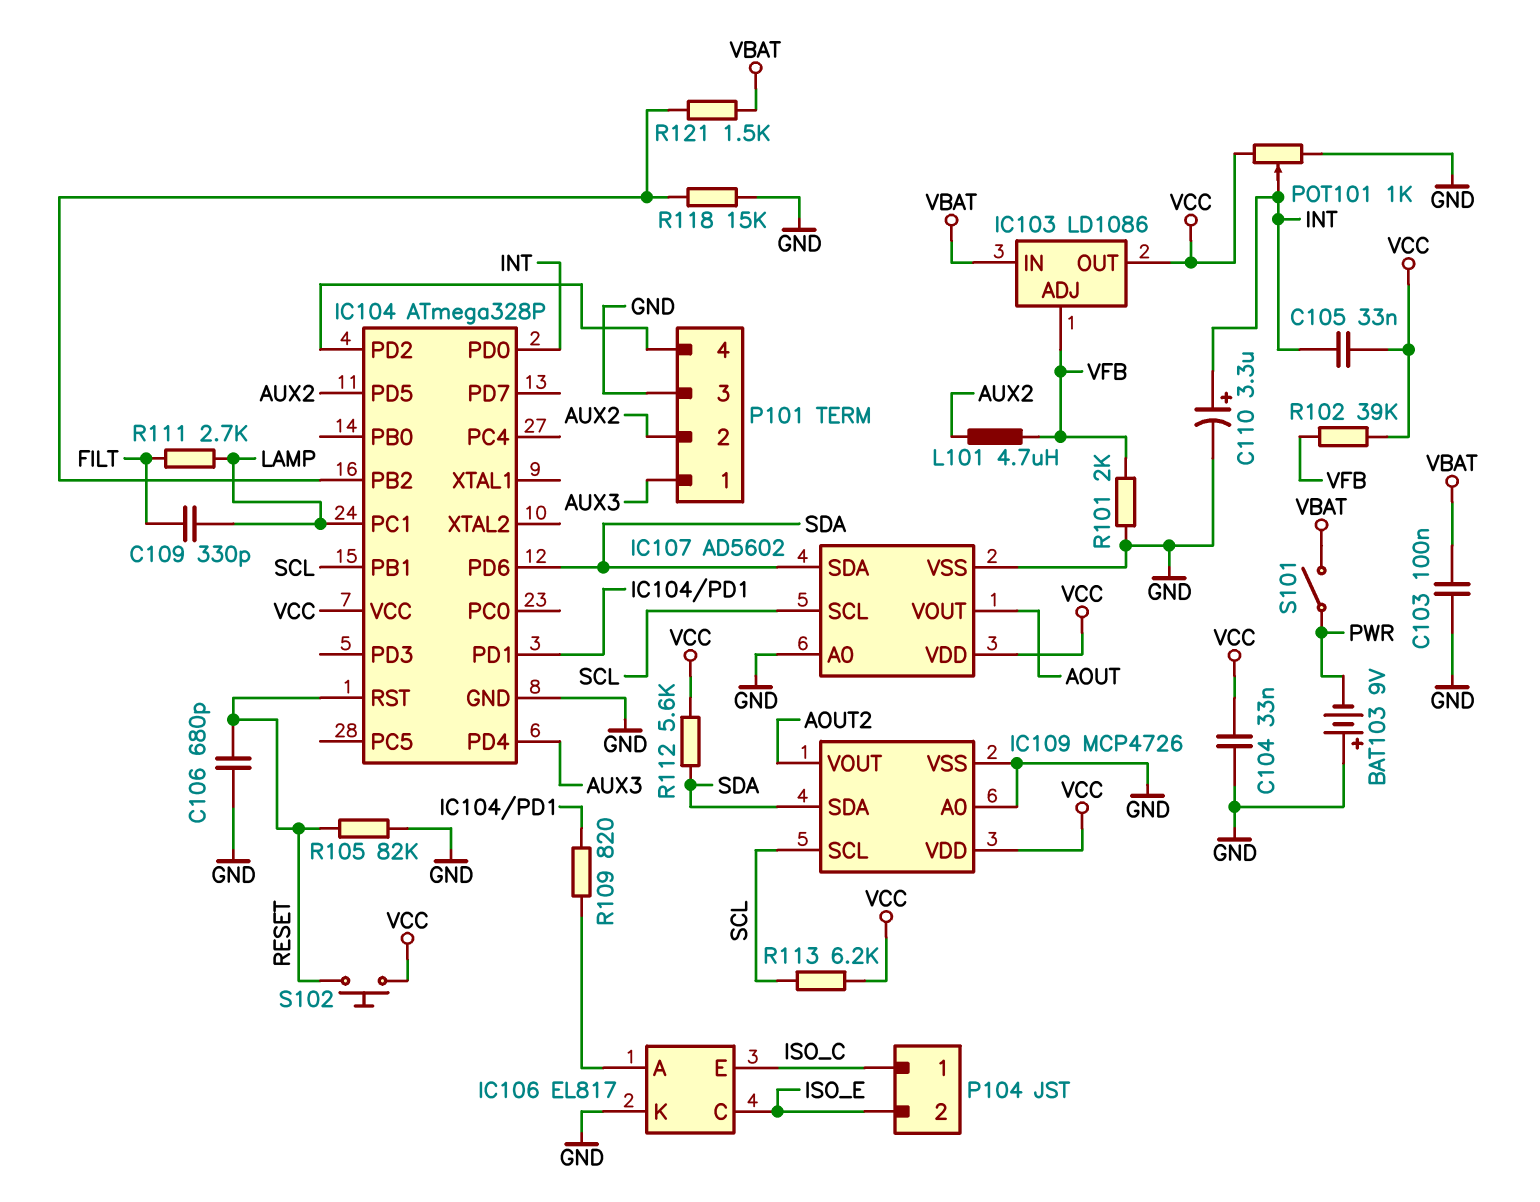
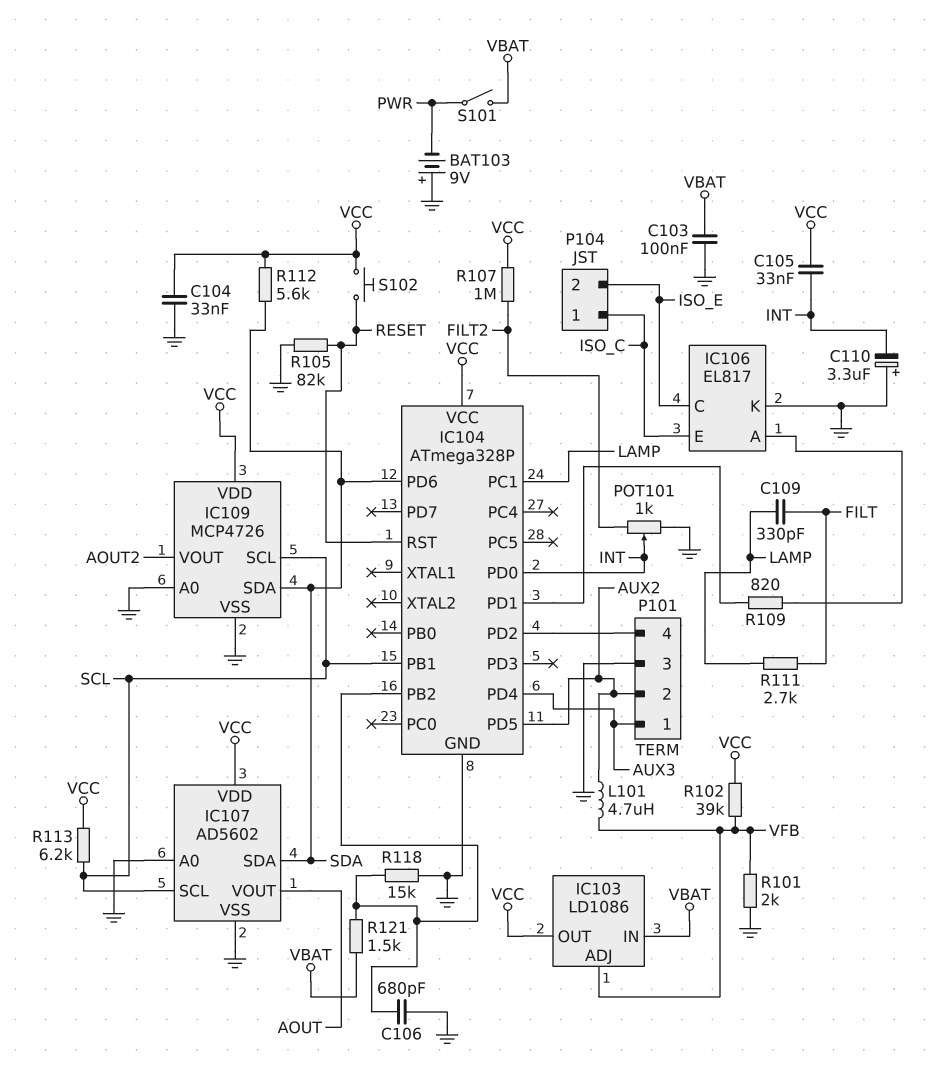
C106: 680pF (GND, RESET) -> 680pF (GND, IC104/PB2)
C110: 3.3uF (plus INT, minus GND) -> 3.3uF (plus GND, minus INT)
POT101: 1k (GND, VCC, wiper INT) -> 1k (FILT2, GND, wiper INT)
R107: none -> 1M (FILT2, VCC)

